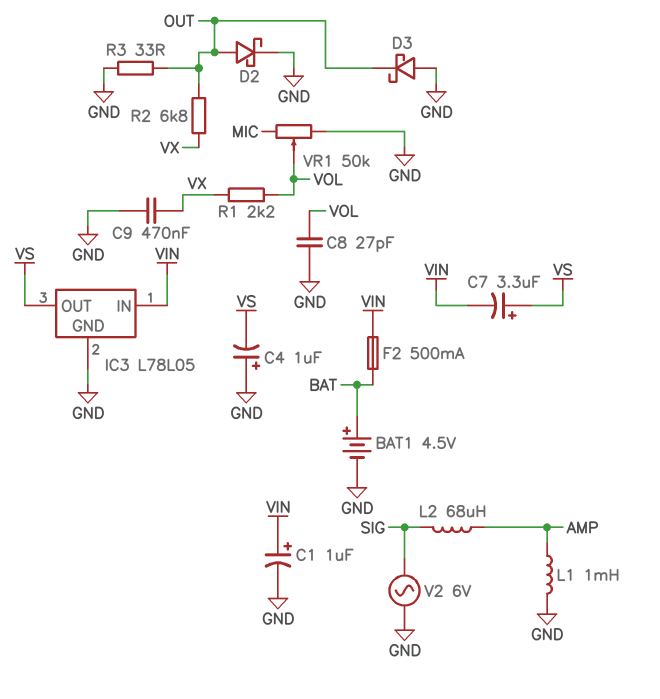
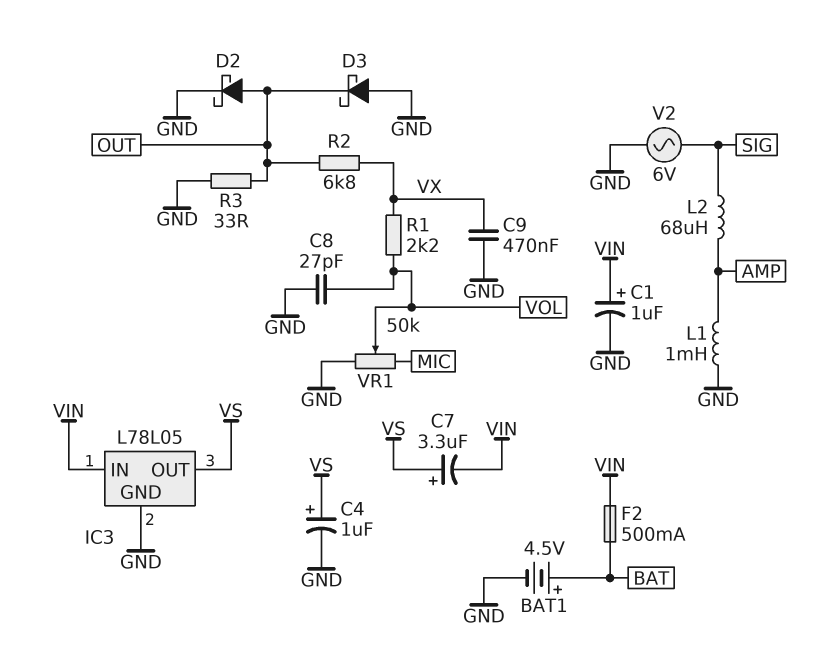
C4: 1uF (plus GND, minus VS) -> 1uF (plus VS, minus GND)

